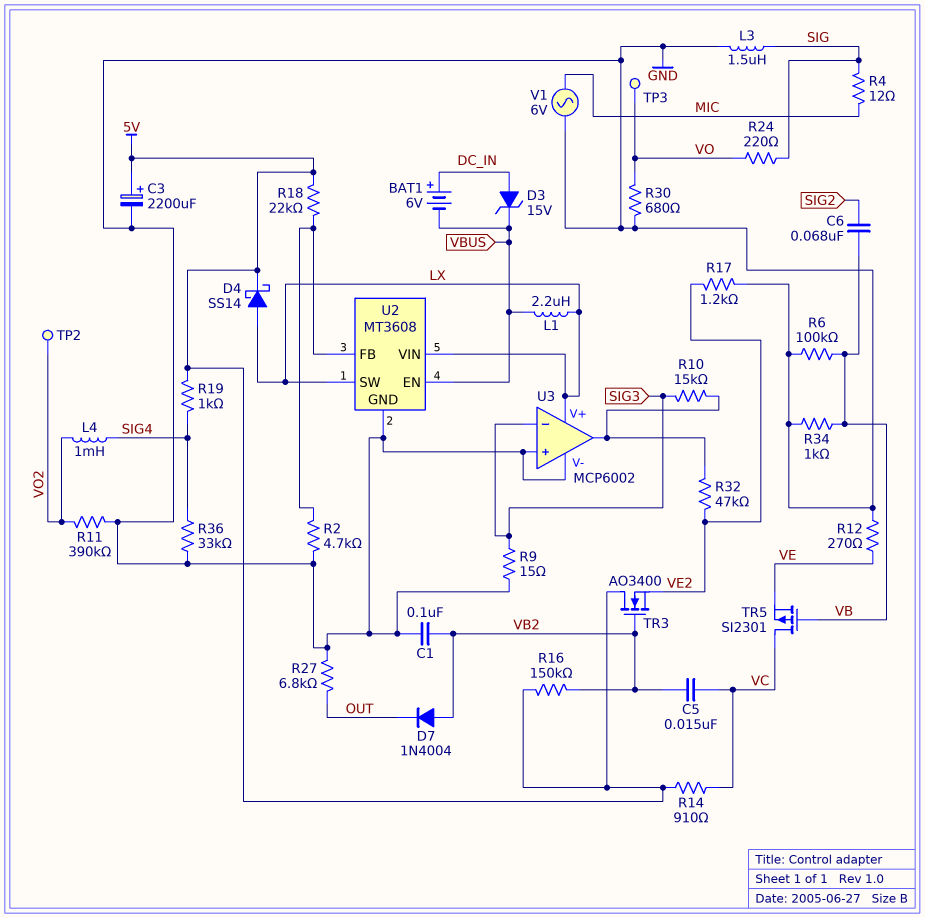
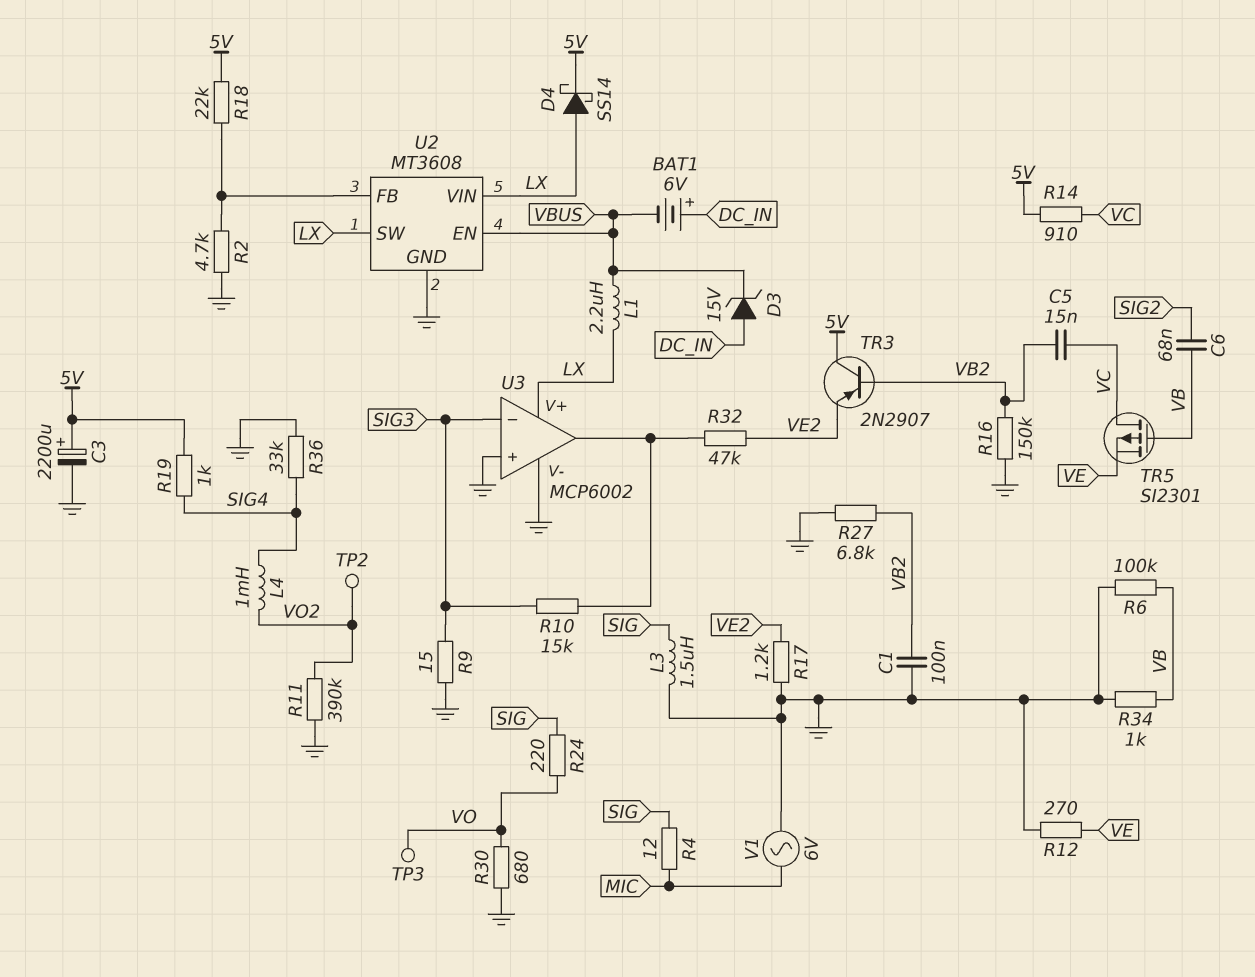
D7: diode 1N4004 (A VB2, K OUT) -> none
R16: 150k (5V, VB2) -> 150k (GND, VB2)
R27: 6.8k (GND, OUT) -> 6.8k (GND, VB2)
TR3: NMOS AO3400 (G VB2, D 5V, S VE2) -> PNP 2N2907 (B VB2, C 5V, E VE2)

